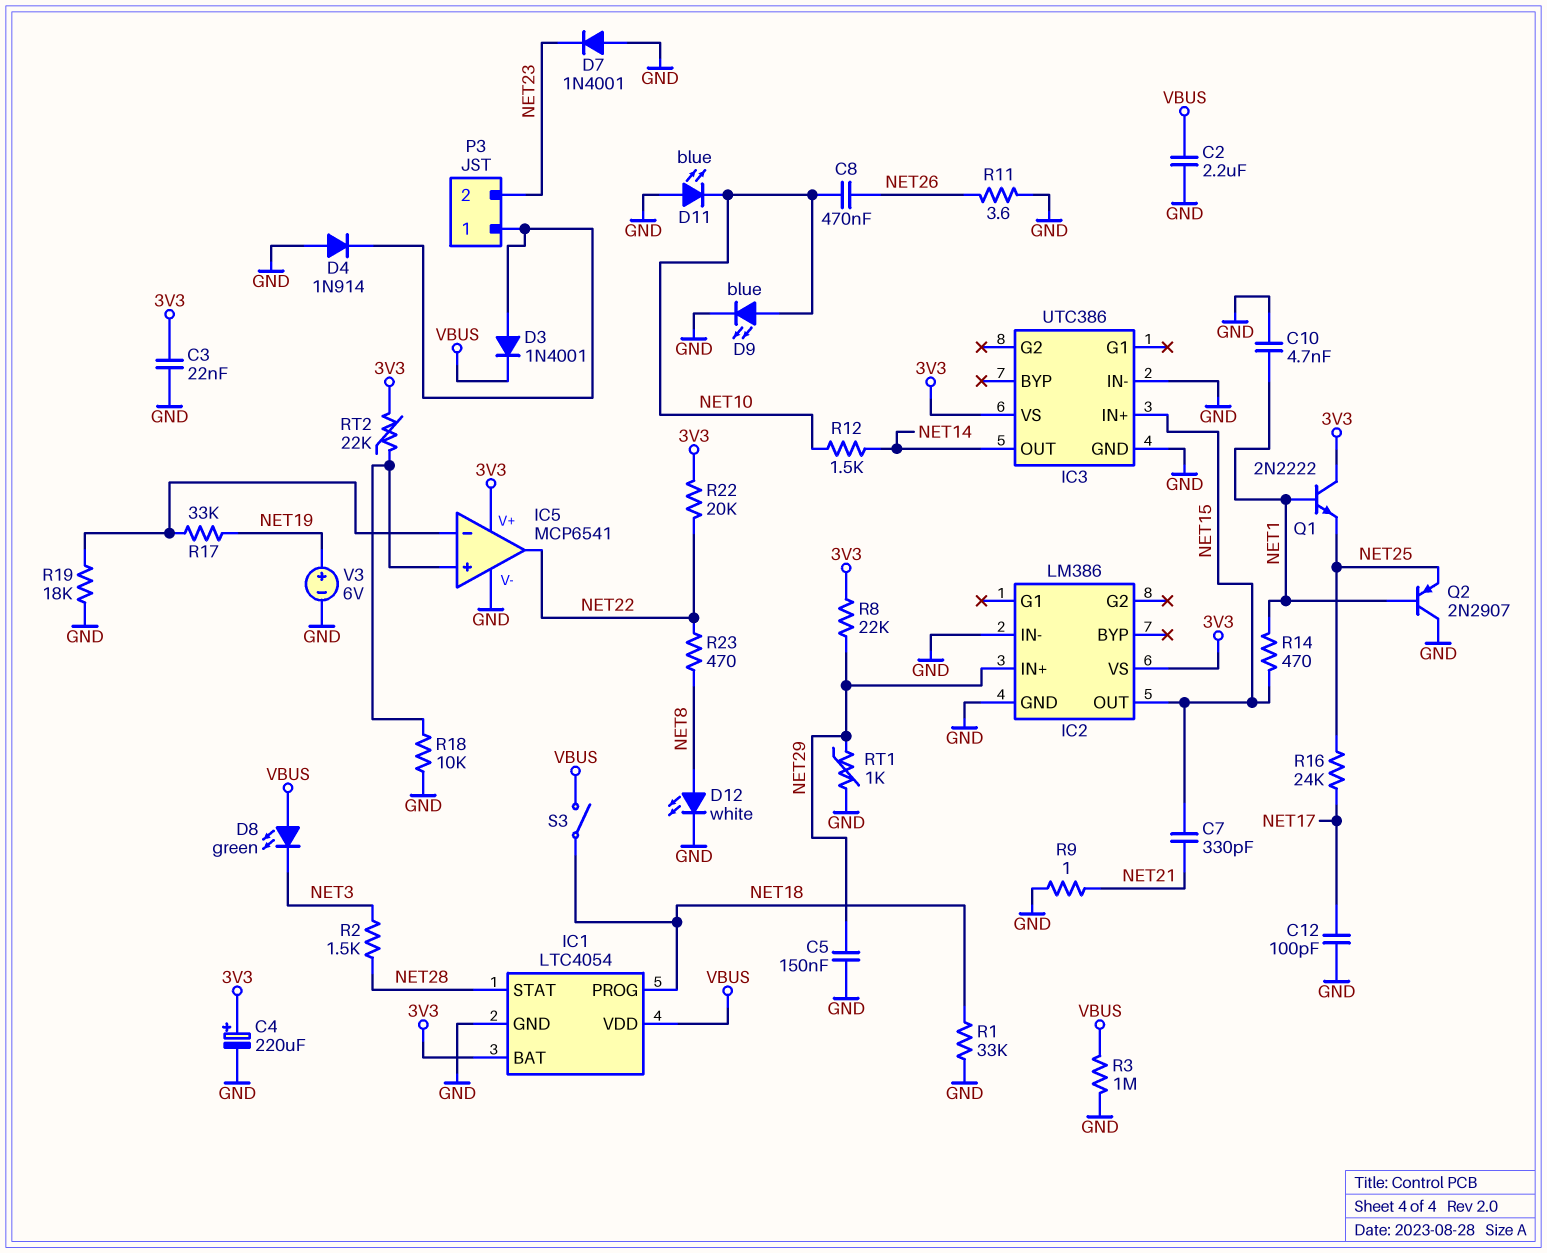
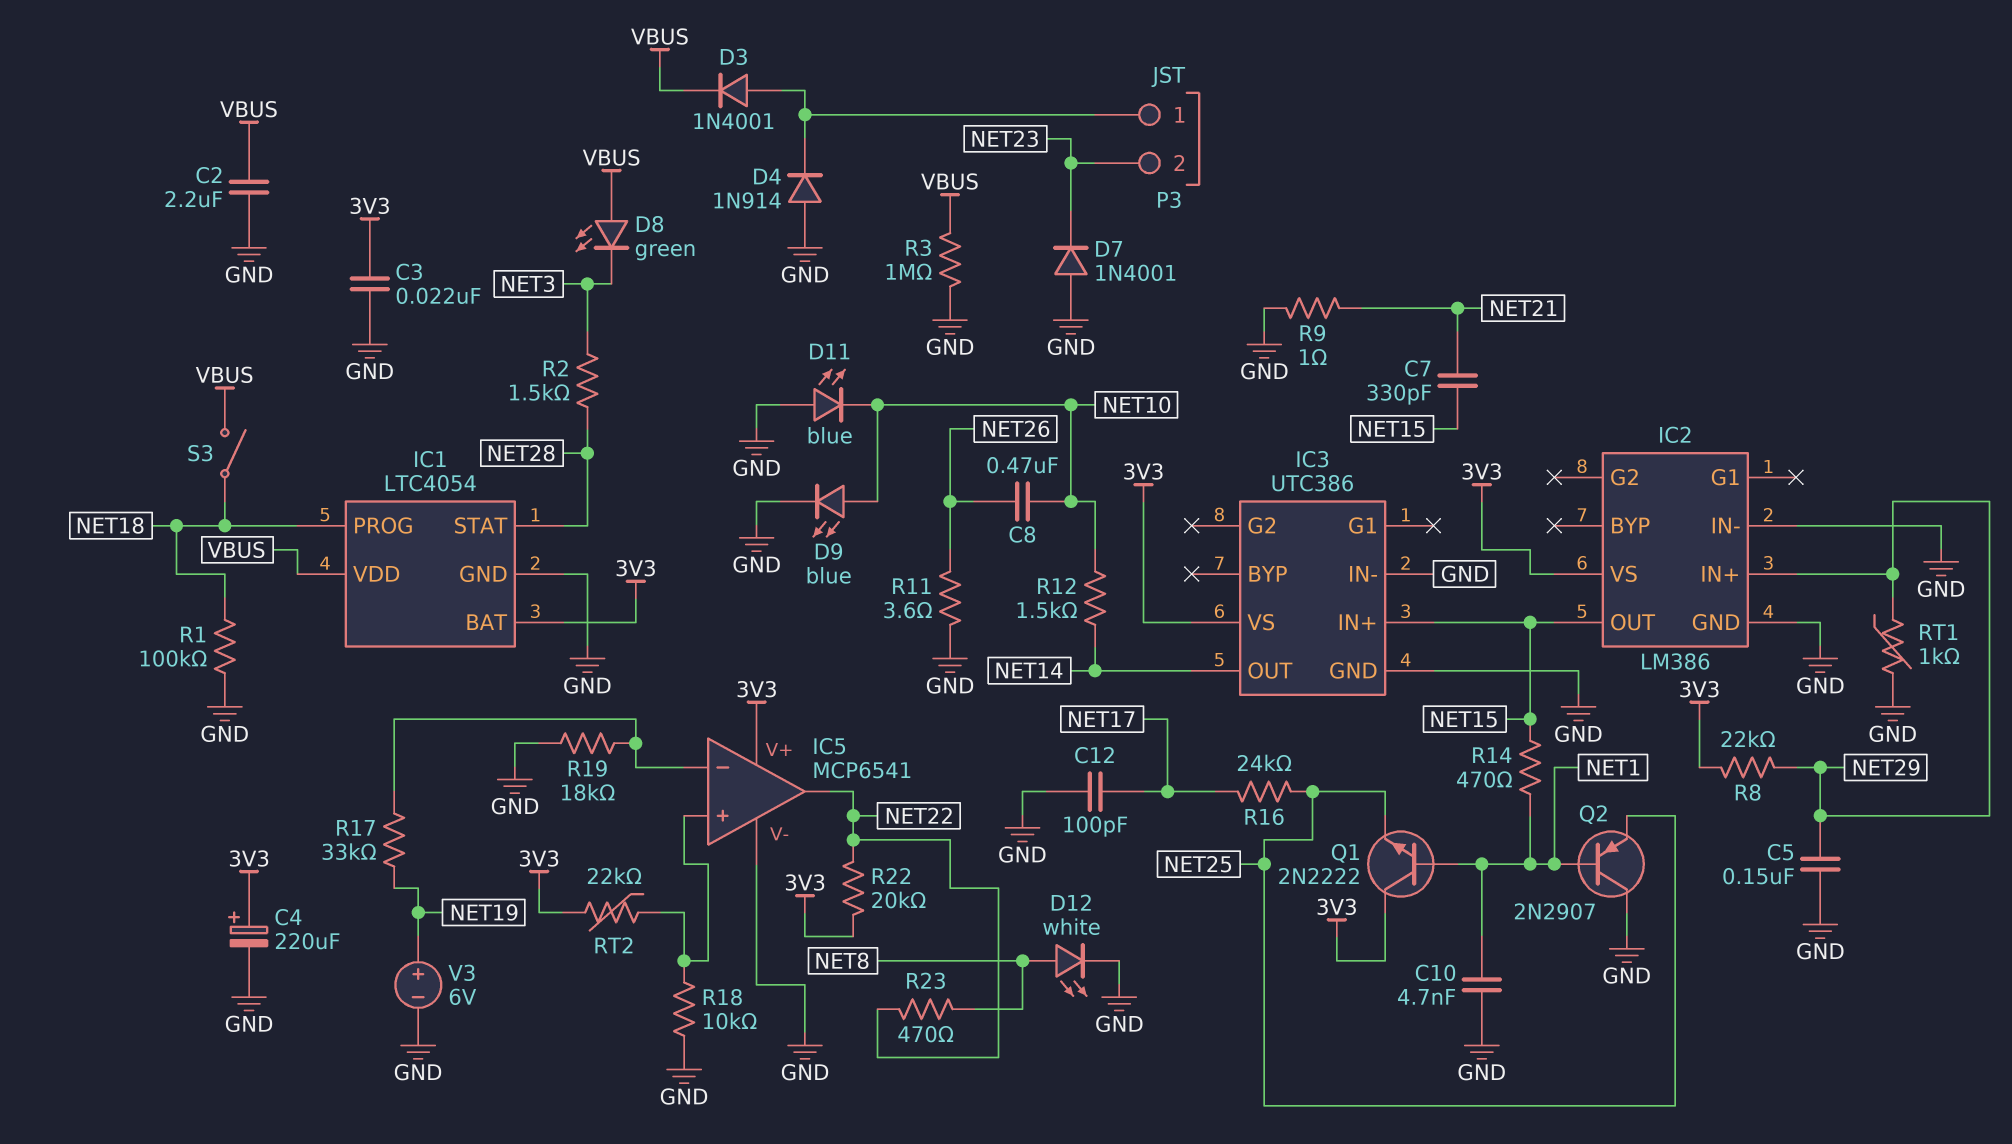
R1: 33k (GND, NET18) -> 100k (GND, NET18)

